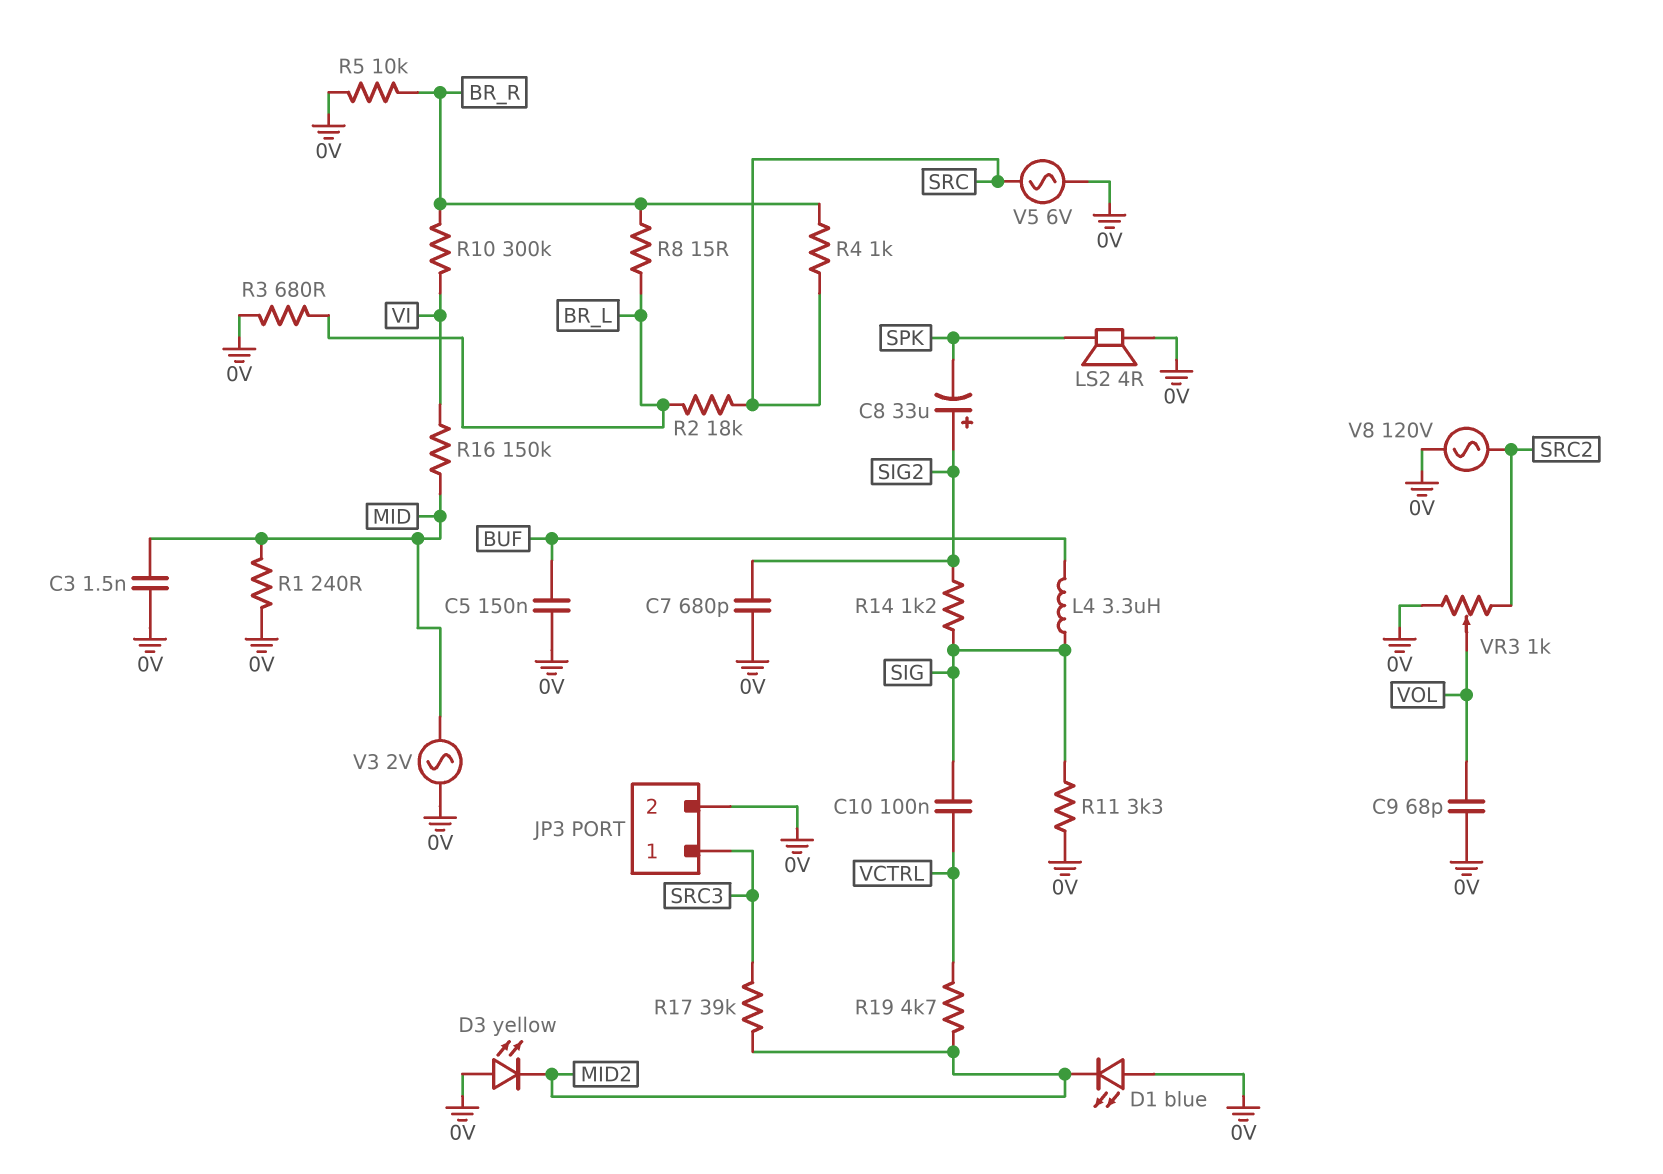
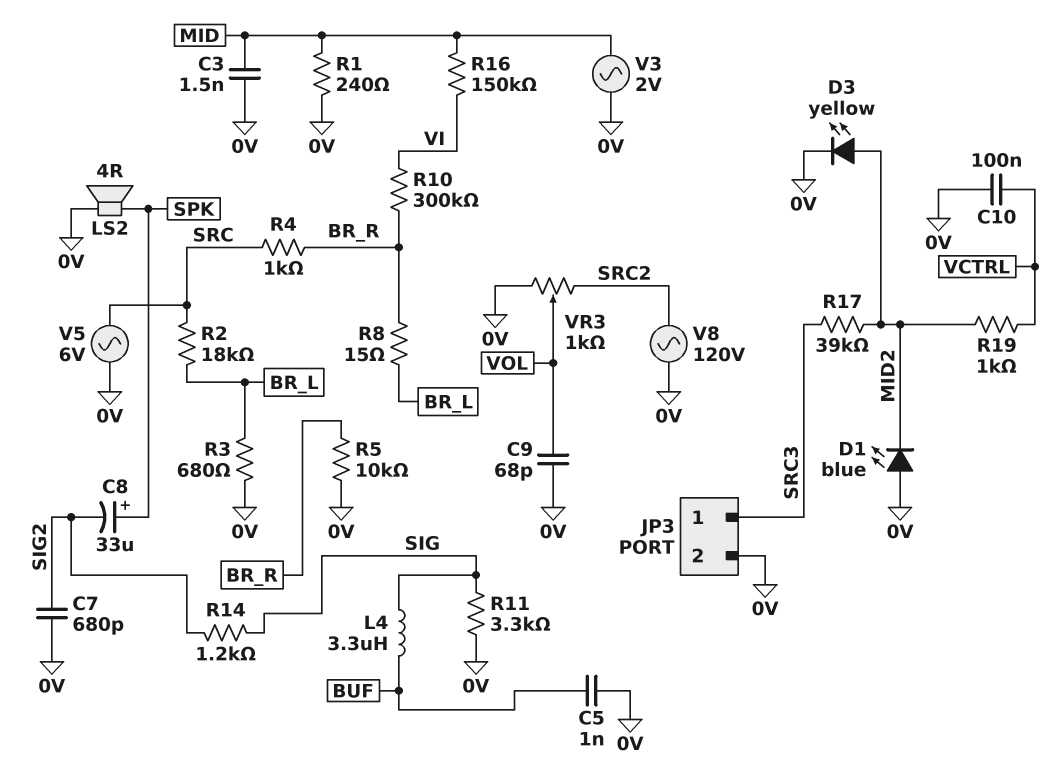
C5: 150nF (0V, BUF) -> 1nF (0V, BUF)
C8: 33uF (plus SIG2, minus SPK) -> 33uF (plus SPK, minus SIG2)
C10: 100nF (SIG, VCTRL) -> 100nF (0V, VCTRL)
D3: LED yellow (A 0V, K MID2) -> LED yellow (A MID2, K 0V)
R19: 4.7k (MID2, VCTRL) -> 1k (MID2, VCTRL)

